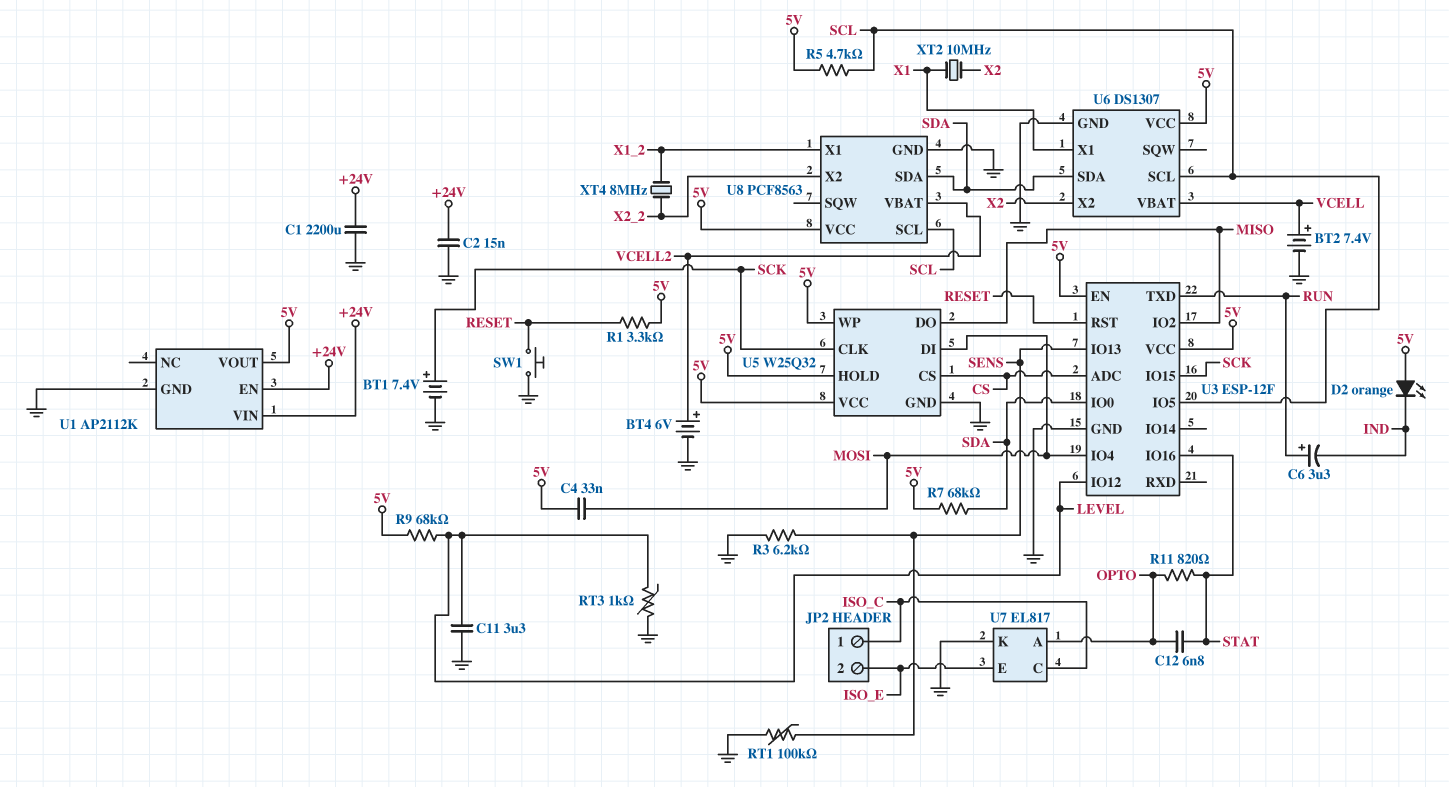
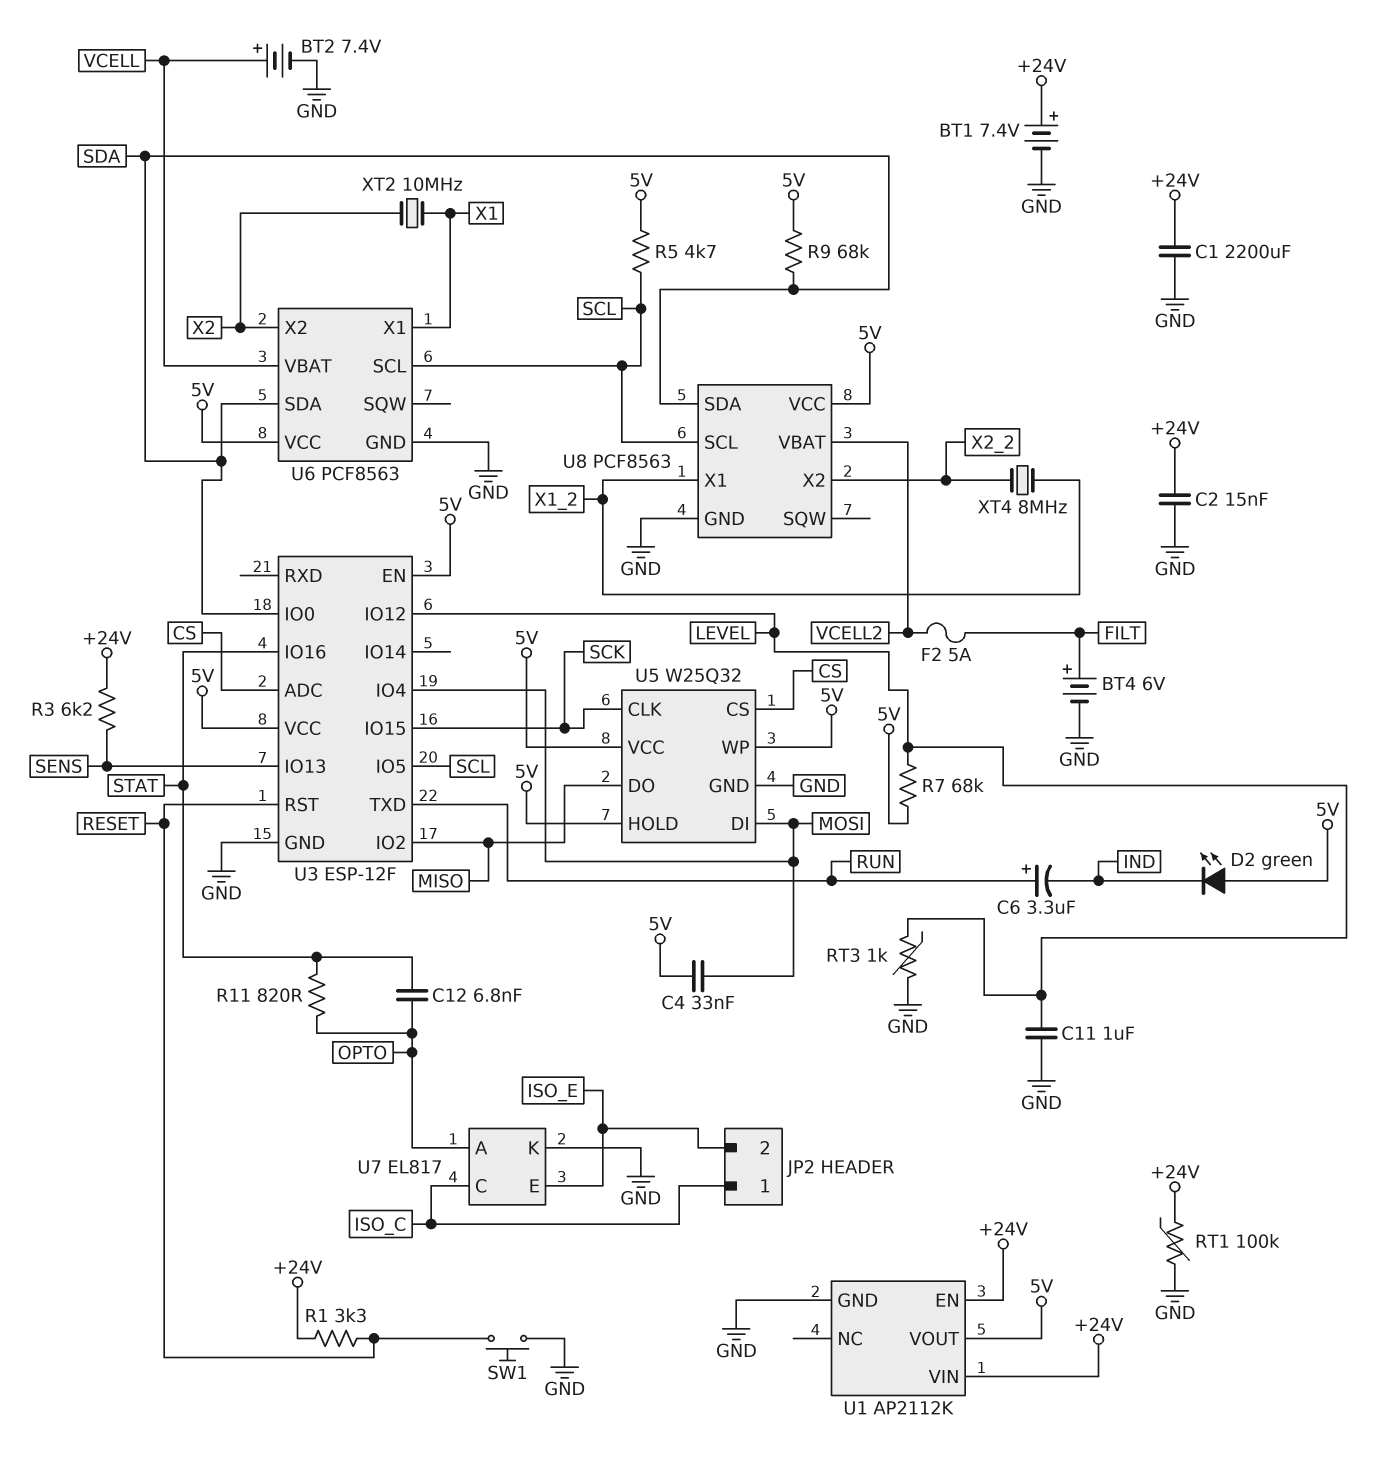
BT1: 7.4V (plus SCK, minus GND) -> 7.4V (plus +24V, minus GND)
BT4: 6V (plus VCELL2, minus GND) -> 6V (plus FILT, minus GND)
C11: 3.3uF (GND, LEVEL) -> 1uF (GND, LEVEL)
D2: LED orange (A 5V, K IND) -> LED green (A 5V, K IND)
F2: none -> 5A (FILT, VCELL2)
R1: 3.3k (5V, RESET) -> 3.3k (+24V, RESET)
R3: 6.2k (GND, SENS) -> 6.2k (+24V, SENS)
R7: 68k (5V, SDA) -> 68k (5V, LEVEL)
R9: 68k (5V, LEVEL) -> 68k (5V, SDA)
RT1: 100k (GND, SENS) -> 100k (+24V, GND)
U6: DS1307 -> PCF8563

